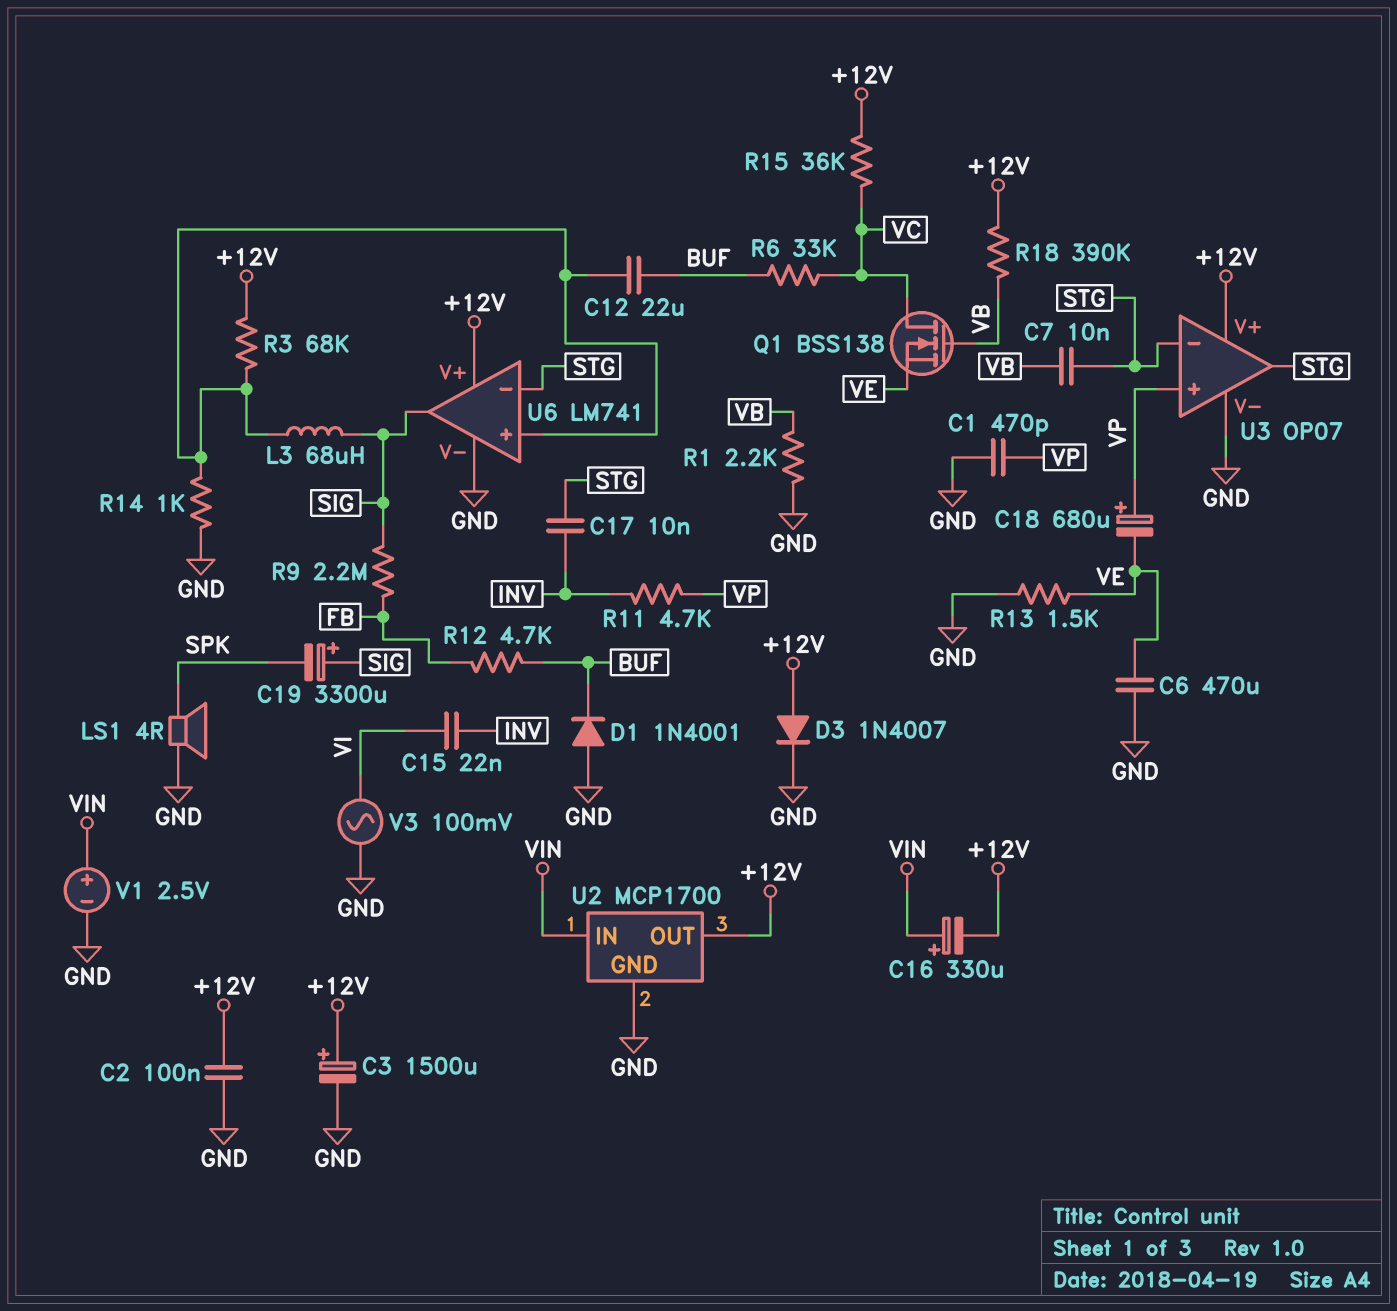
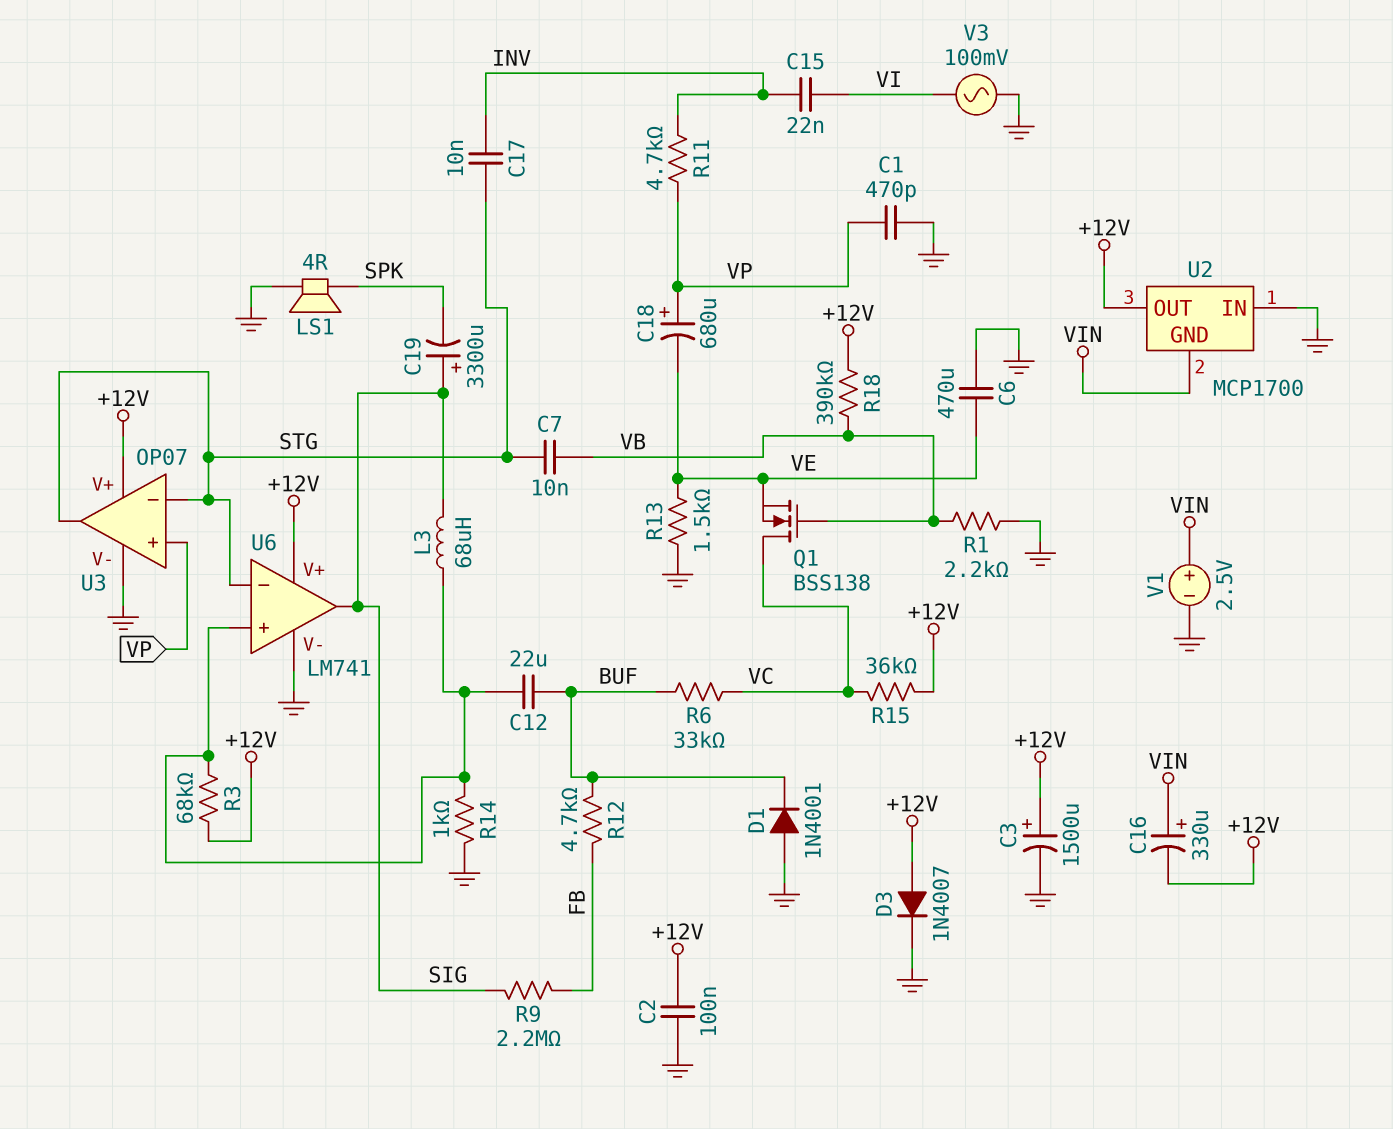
U2 pin GND: GND -> VIN
U2 pin IN: VIN -> GND

